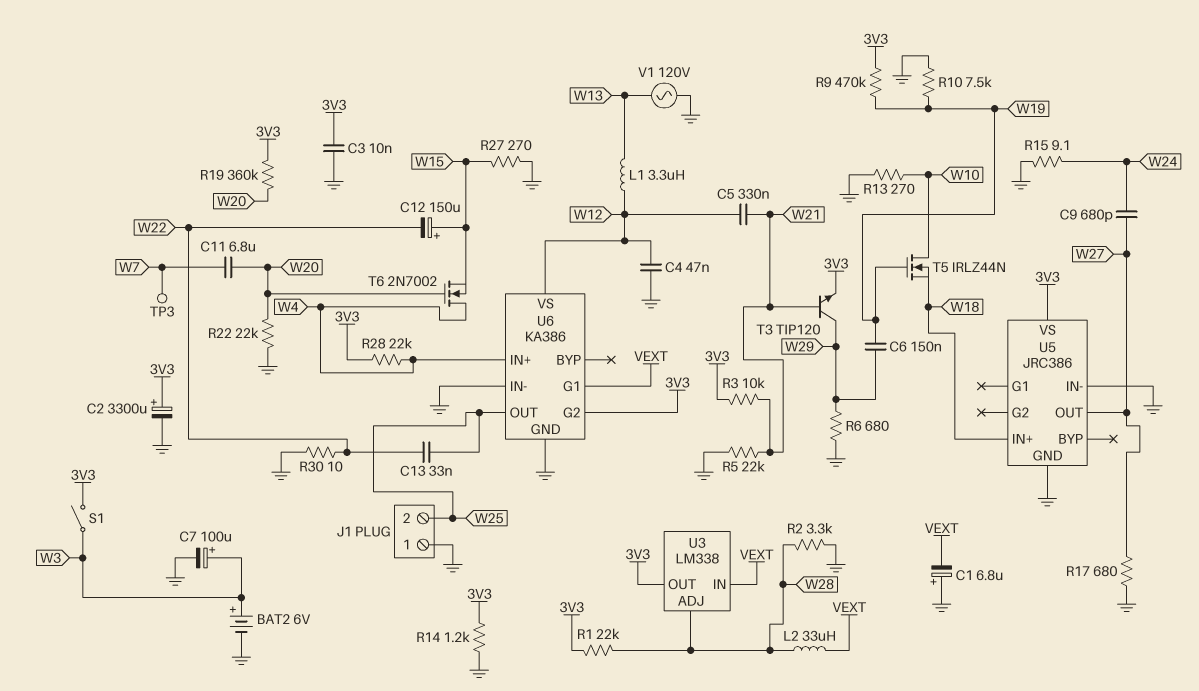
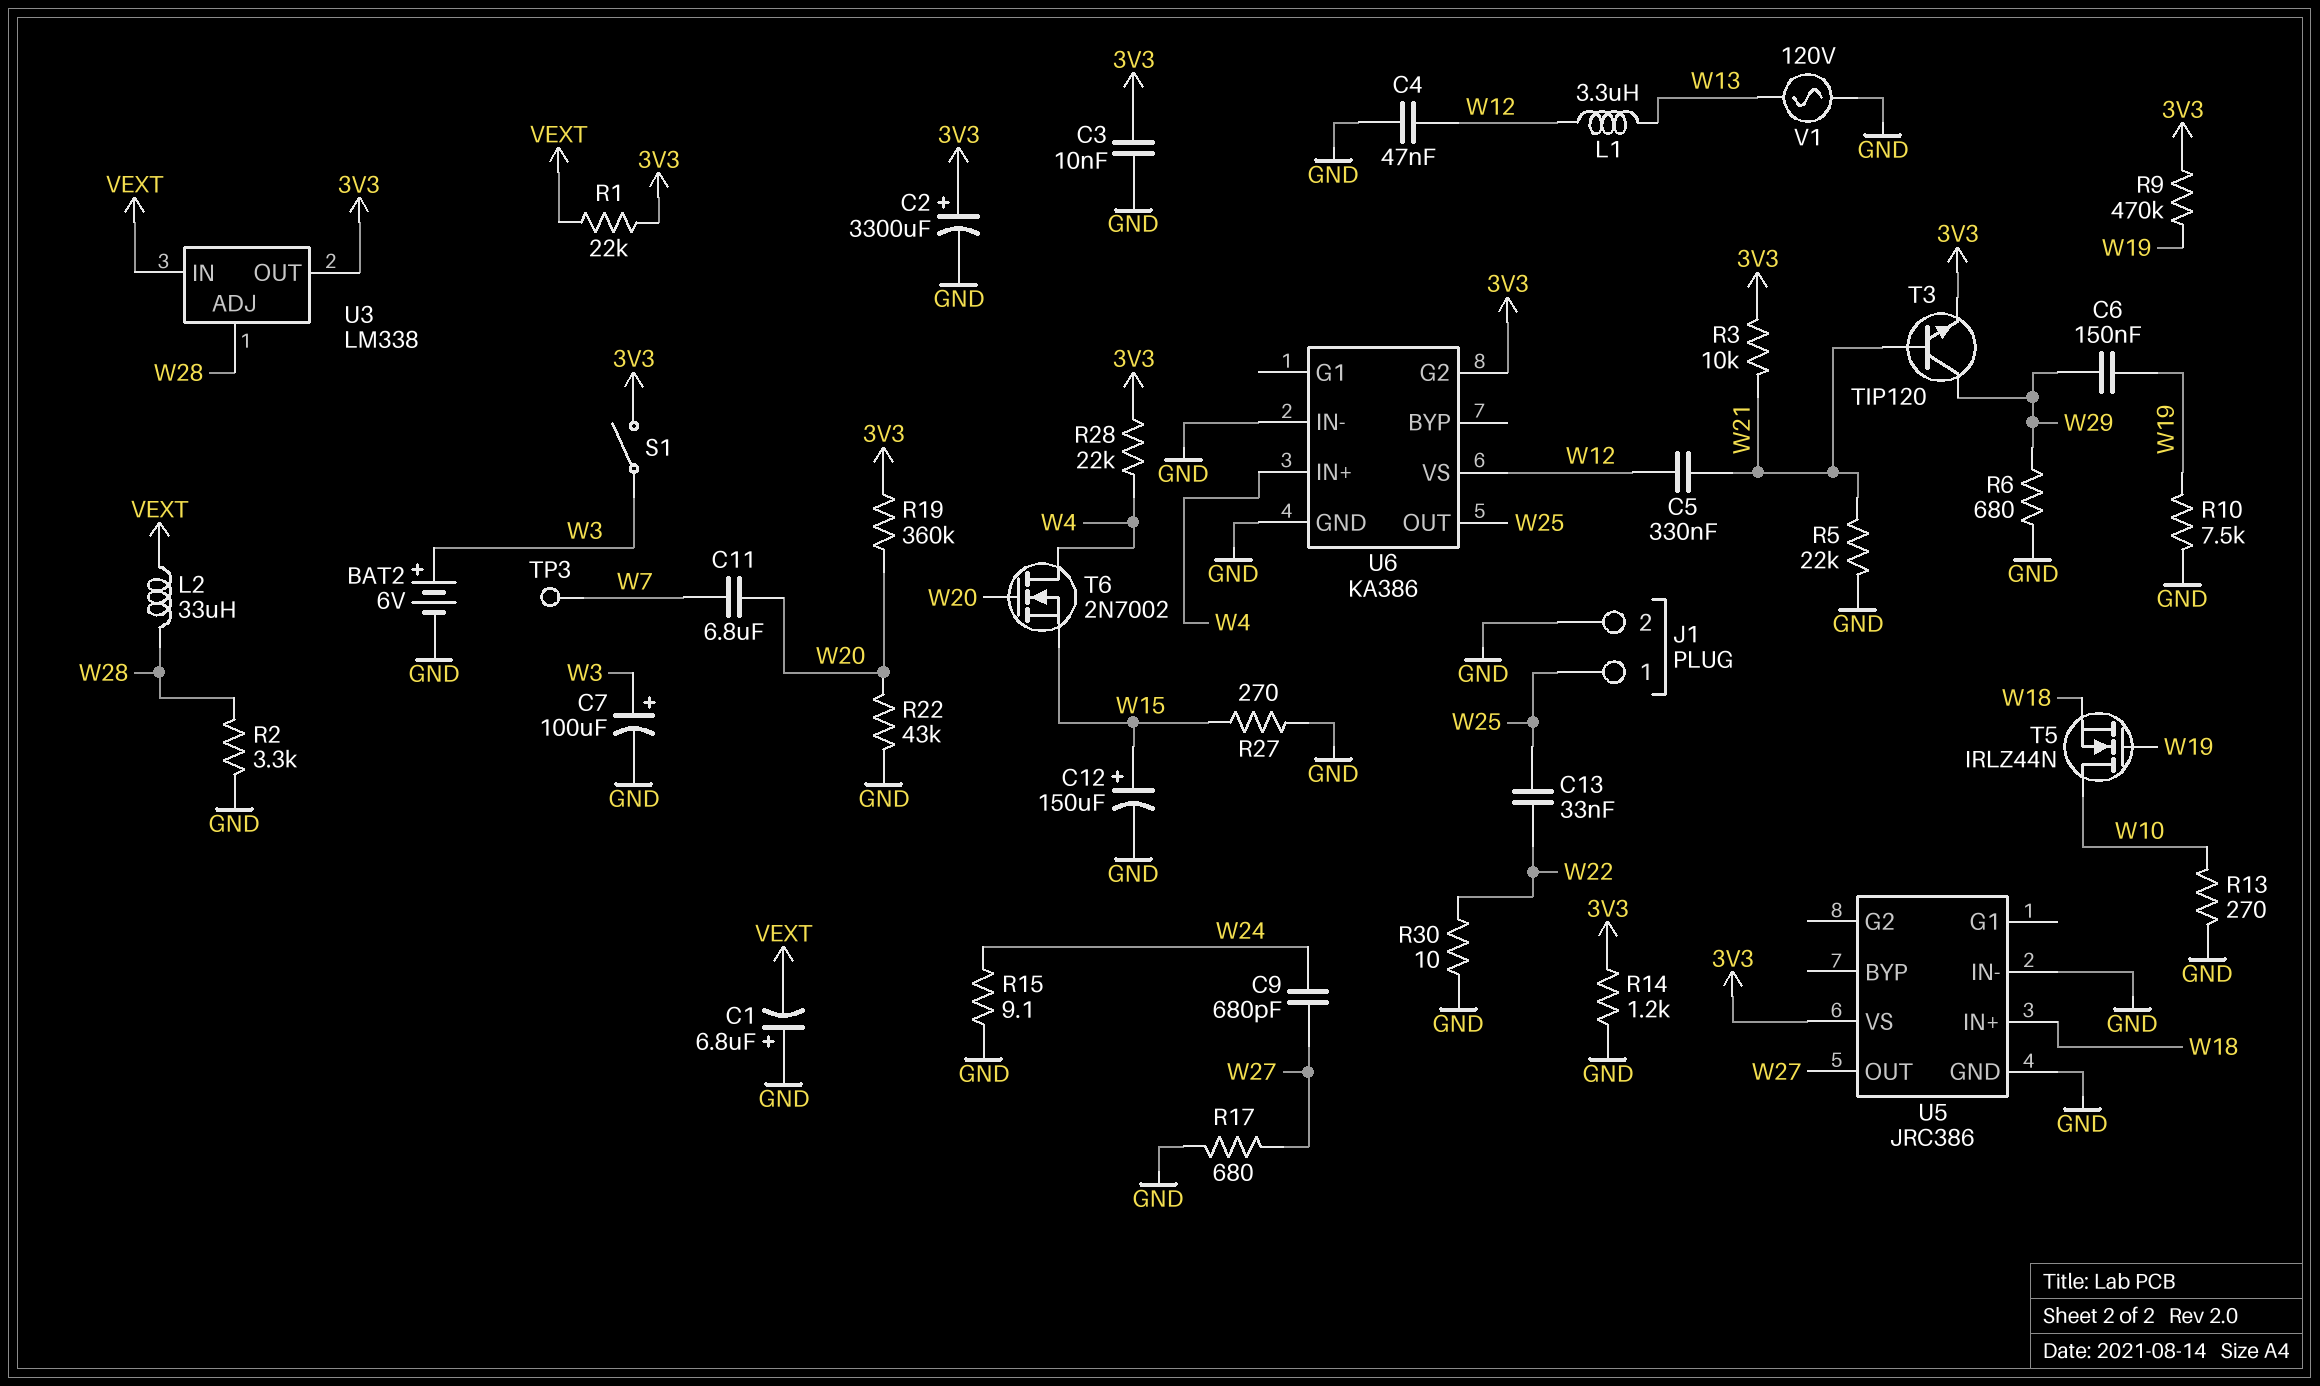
C12: 150uF (plus W15, minus W22) -> 150uF (plus W15, minus GND)
J1 pin 1: GND -> W25
J1 pin 2: W25 -> GND
R1: 22k (3V3, W28) -> 22k (3V3, VEXT)
R22: 22k (GND, W20) -> 43k (GND, W20)
U6 pin G1: VEXT -> none

